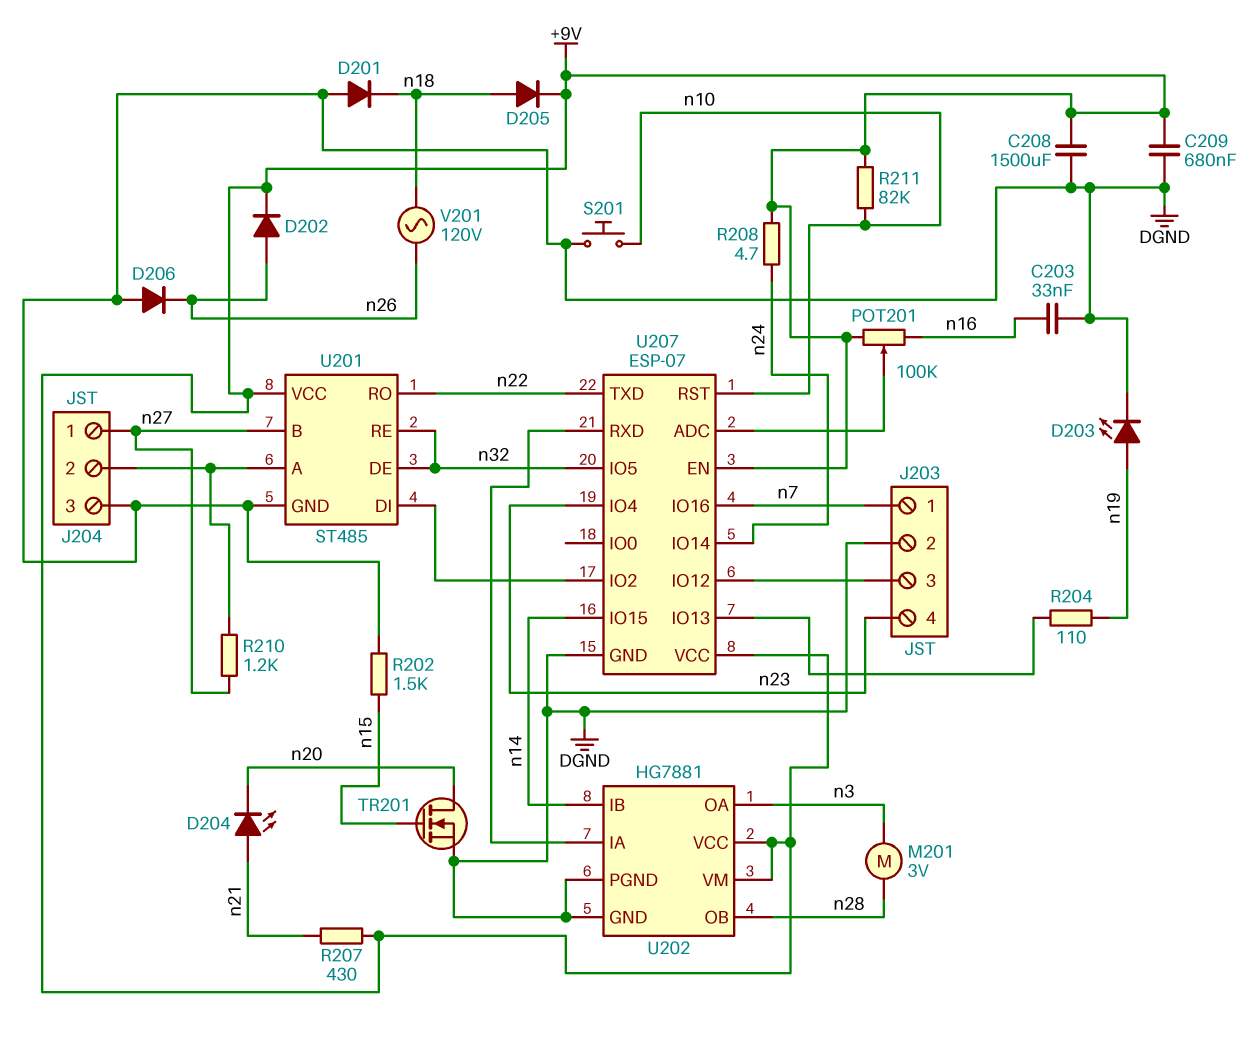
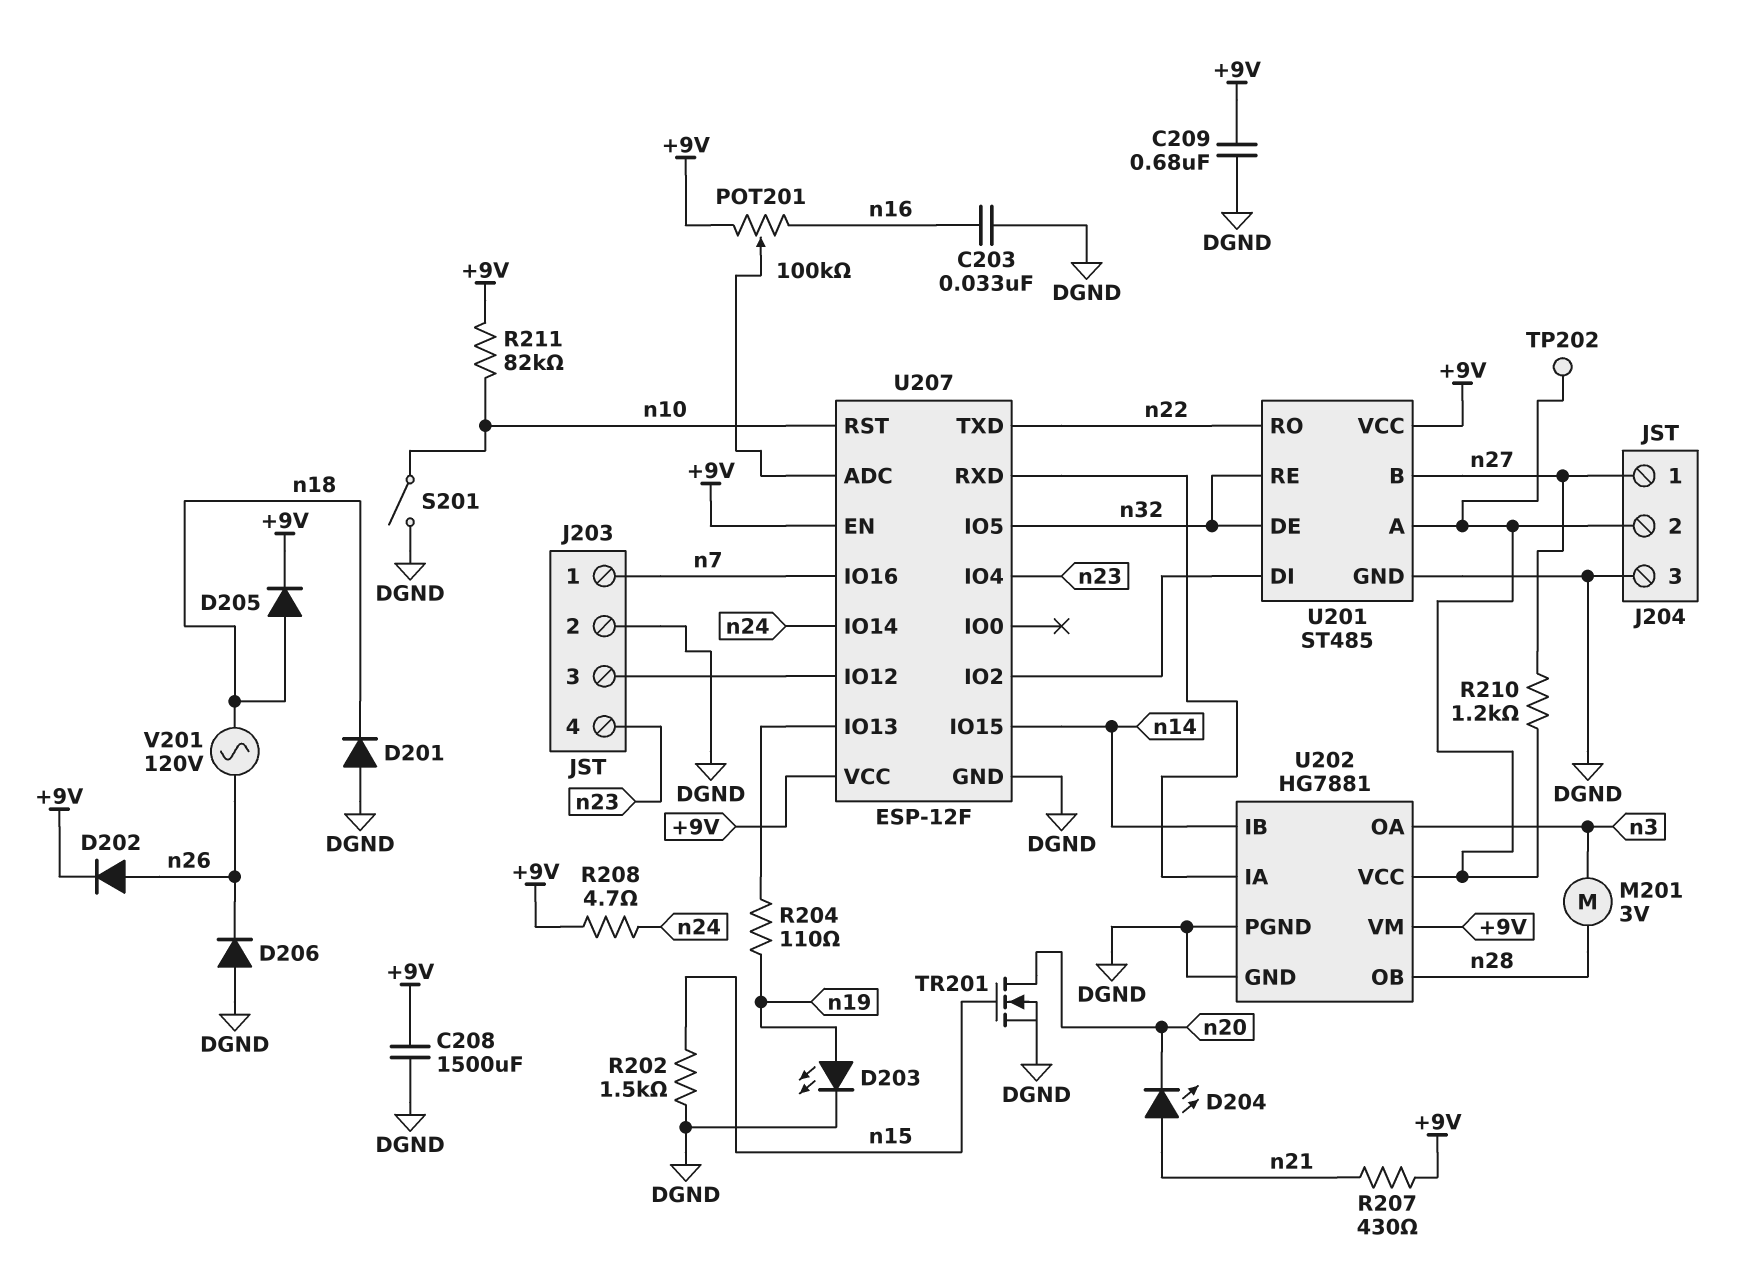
S201: button (DGND, n10) -> switch (DGND, n10)
TP202: none -> test point (J204/2)
U202 pin VCC: +9V -> J204/2
U207: ESP-07 -> ESP-12F

